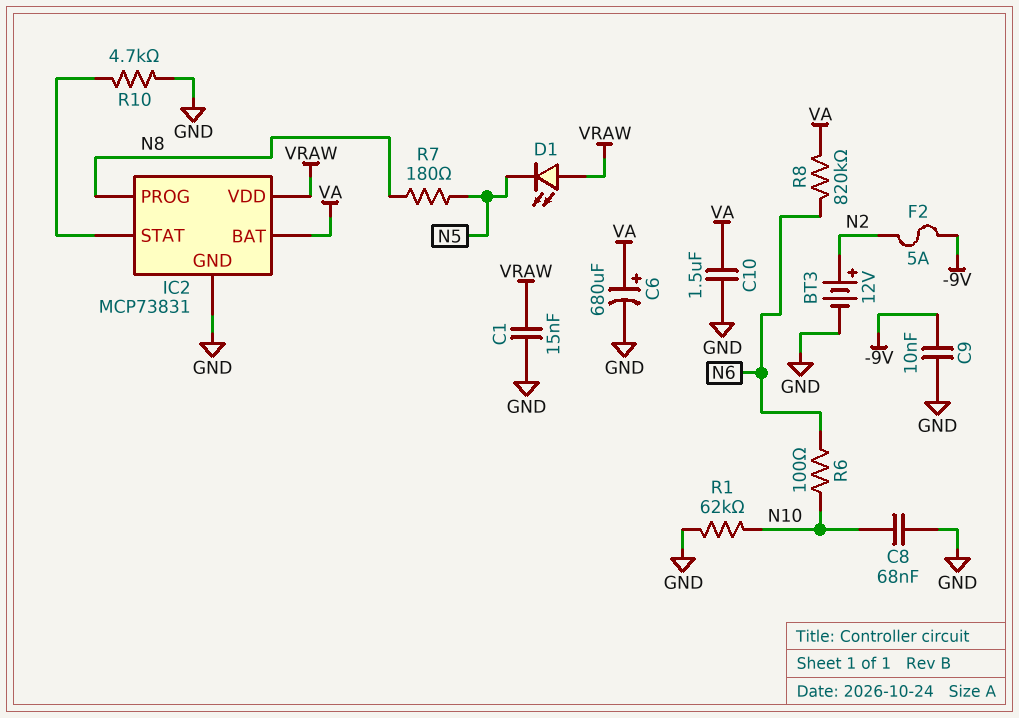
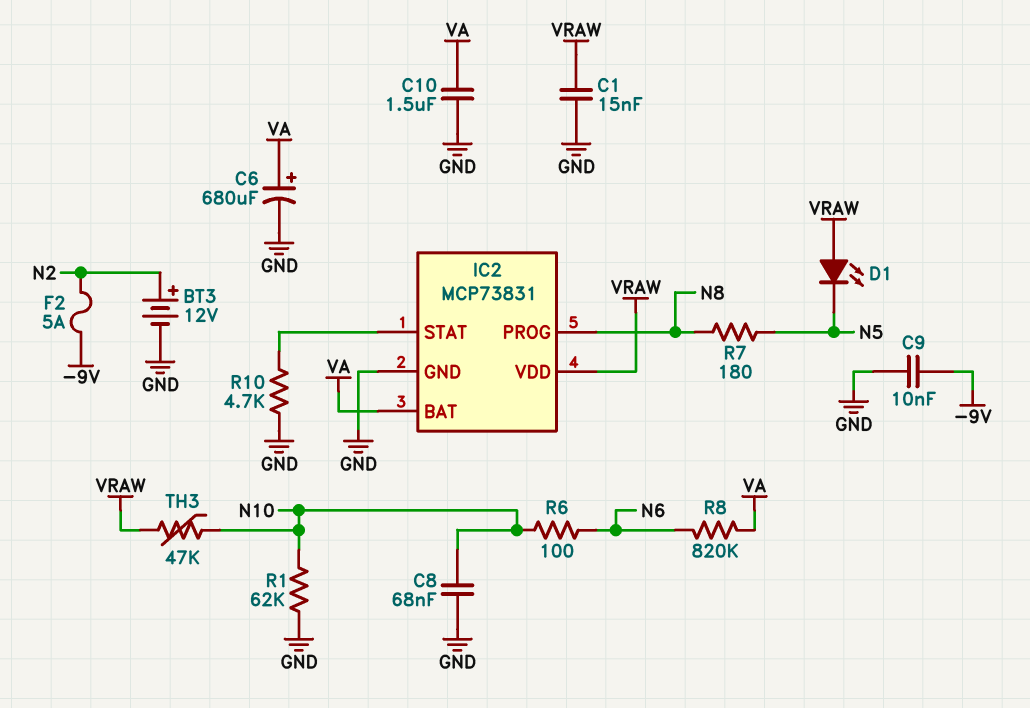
TH3: none -> 47k (N10, VRAW)

